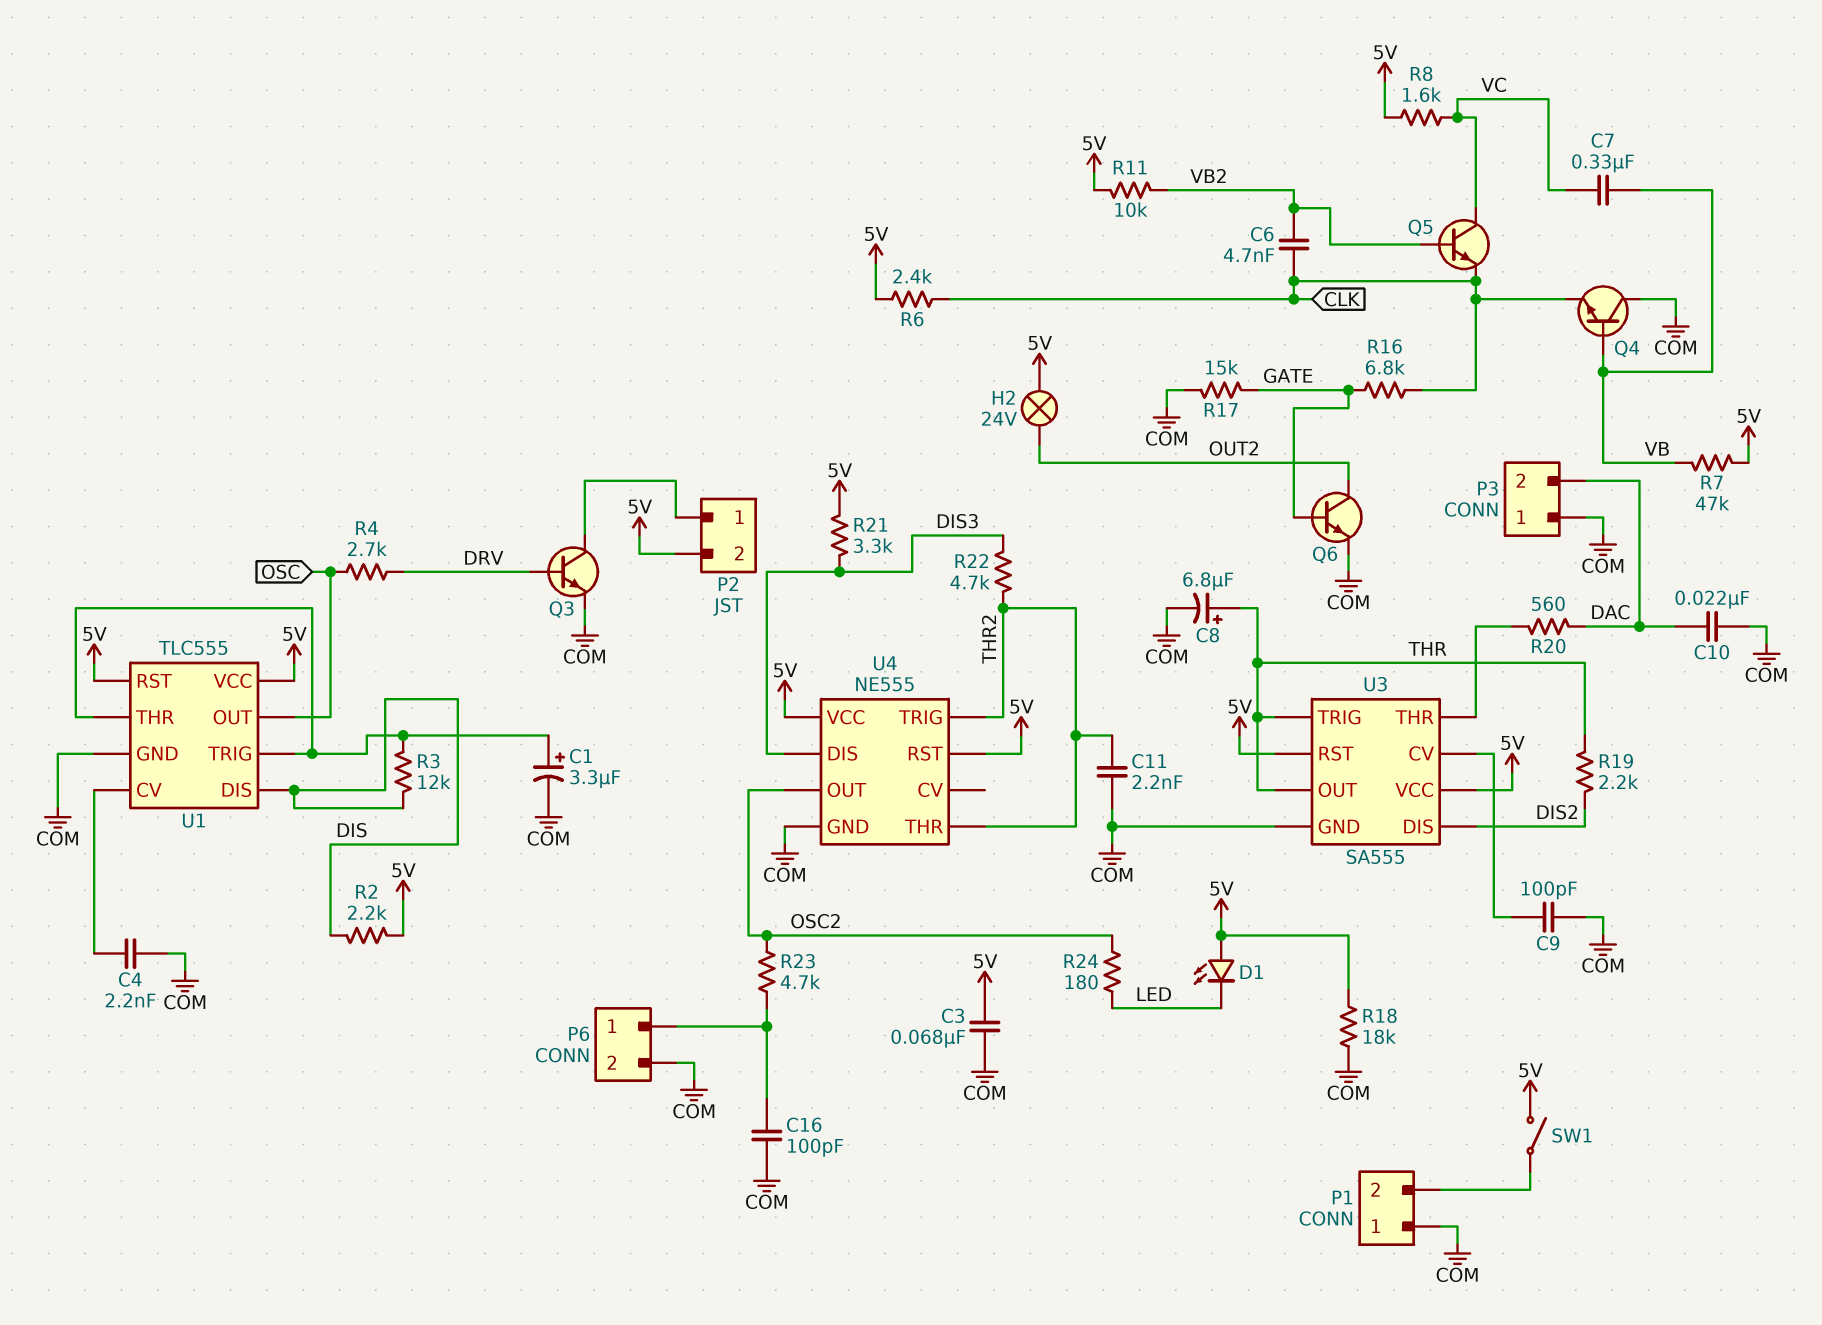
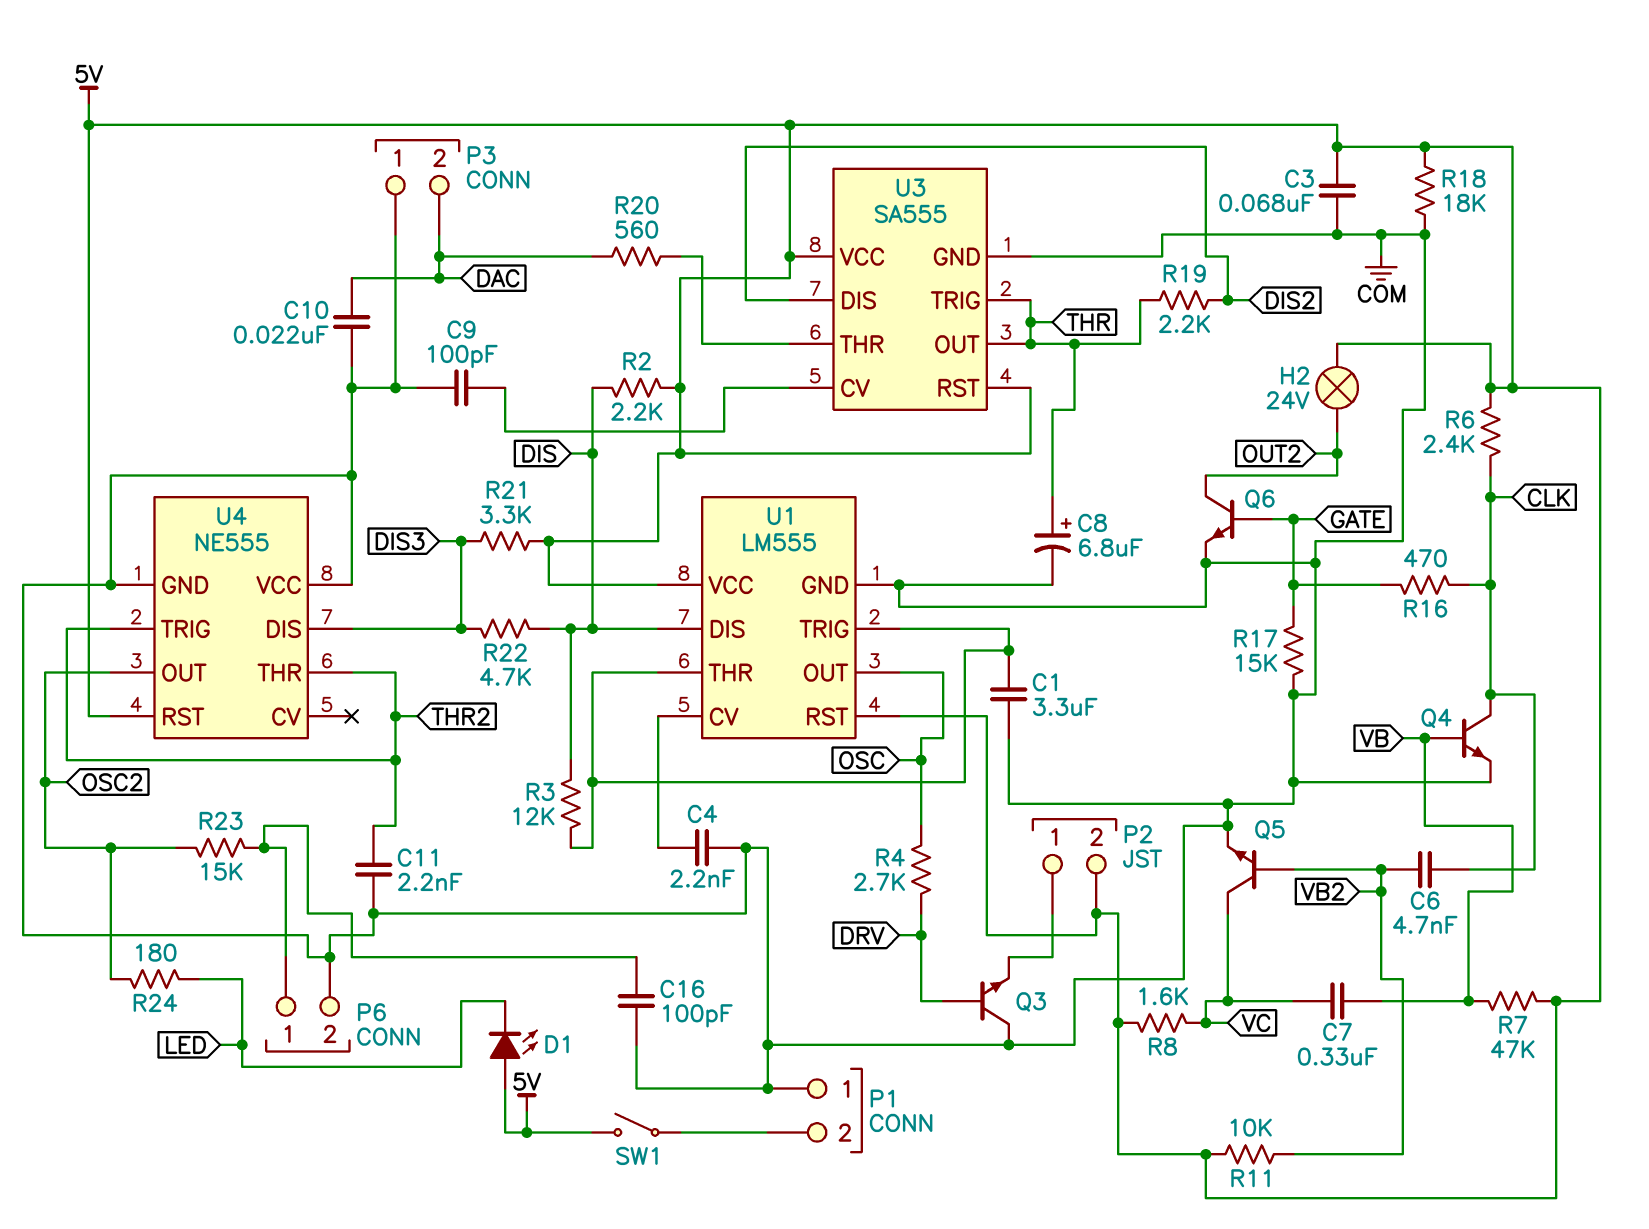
C1: 3.3uF (plus U1/THR, minus COM) -> 3.3uF (COM, U1/THR)
Q3: NPN (B DRV, C P2/1, E COM) -> NPN (B DRV, C COM, E P2/1)
Q4: NPN (B VB, C COM, E CLK) -> NPN (B VB, C CLK, E COM)
Q5: NPN (B VB2, C VC, E CLK) -> NPN (B VB2, C VC, E COM)
R16: 6.8k (CLK, GATE) -> 470 (CLK, GATE)
R22: 4.7k (DIS3, THR2) -> 4.7k (DIS, DIS3)
R23: 4.7k (OSC2, P6/1) -> 15k (OSC2, P6/1)
U1: TLC555 -> LM555
U4 pin VCC: 5V -> COM

